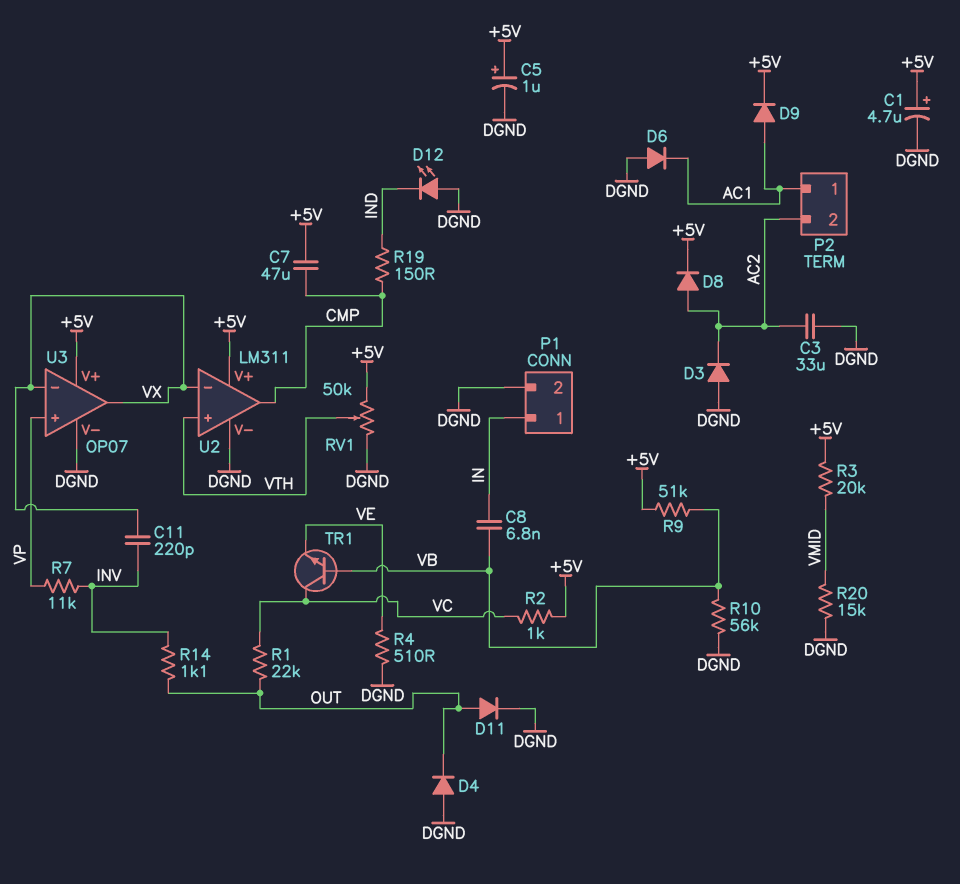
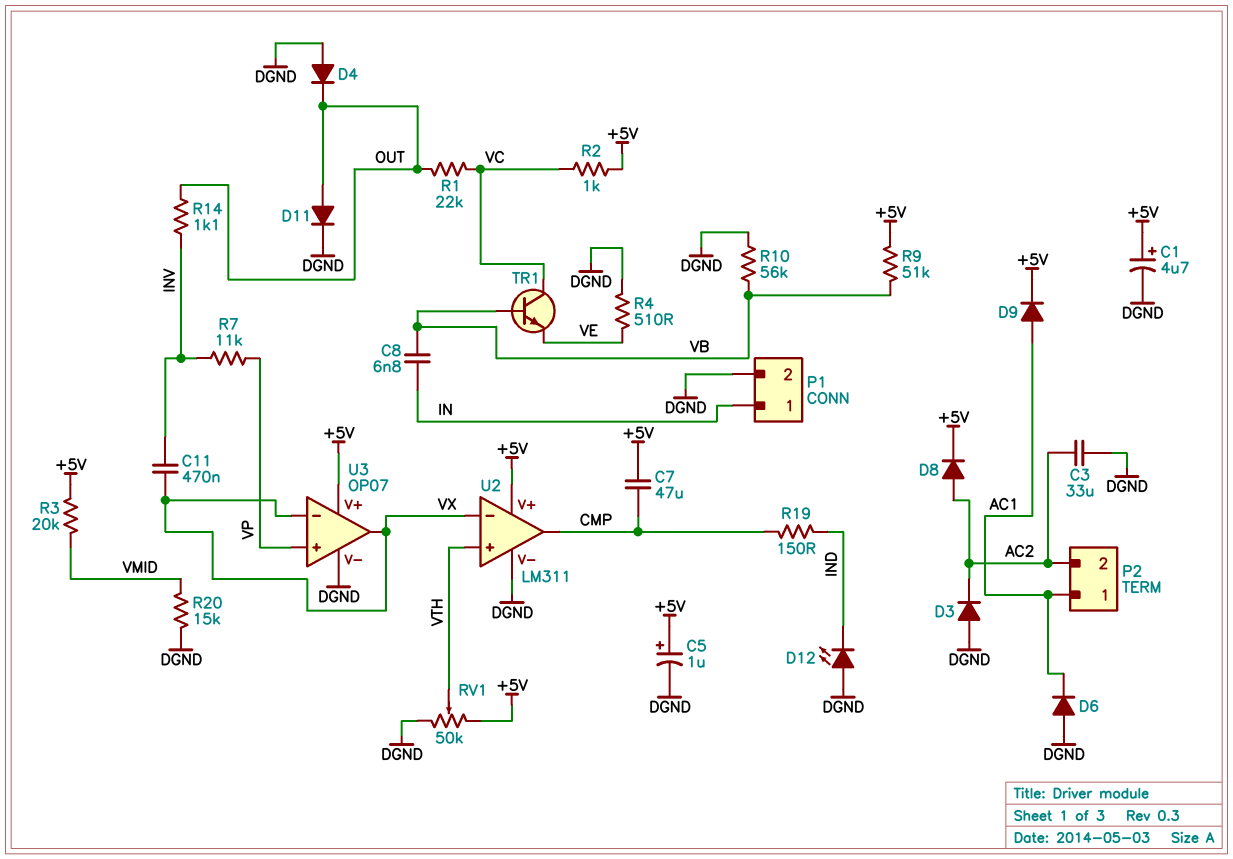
C11: 220pF (INV, VX) -> 470nF (INV, VX)

